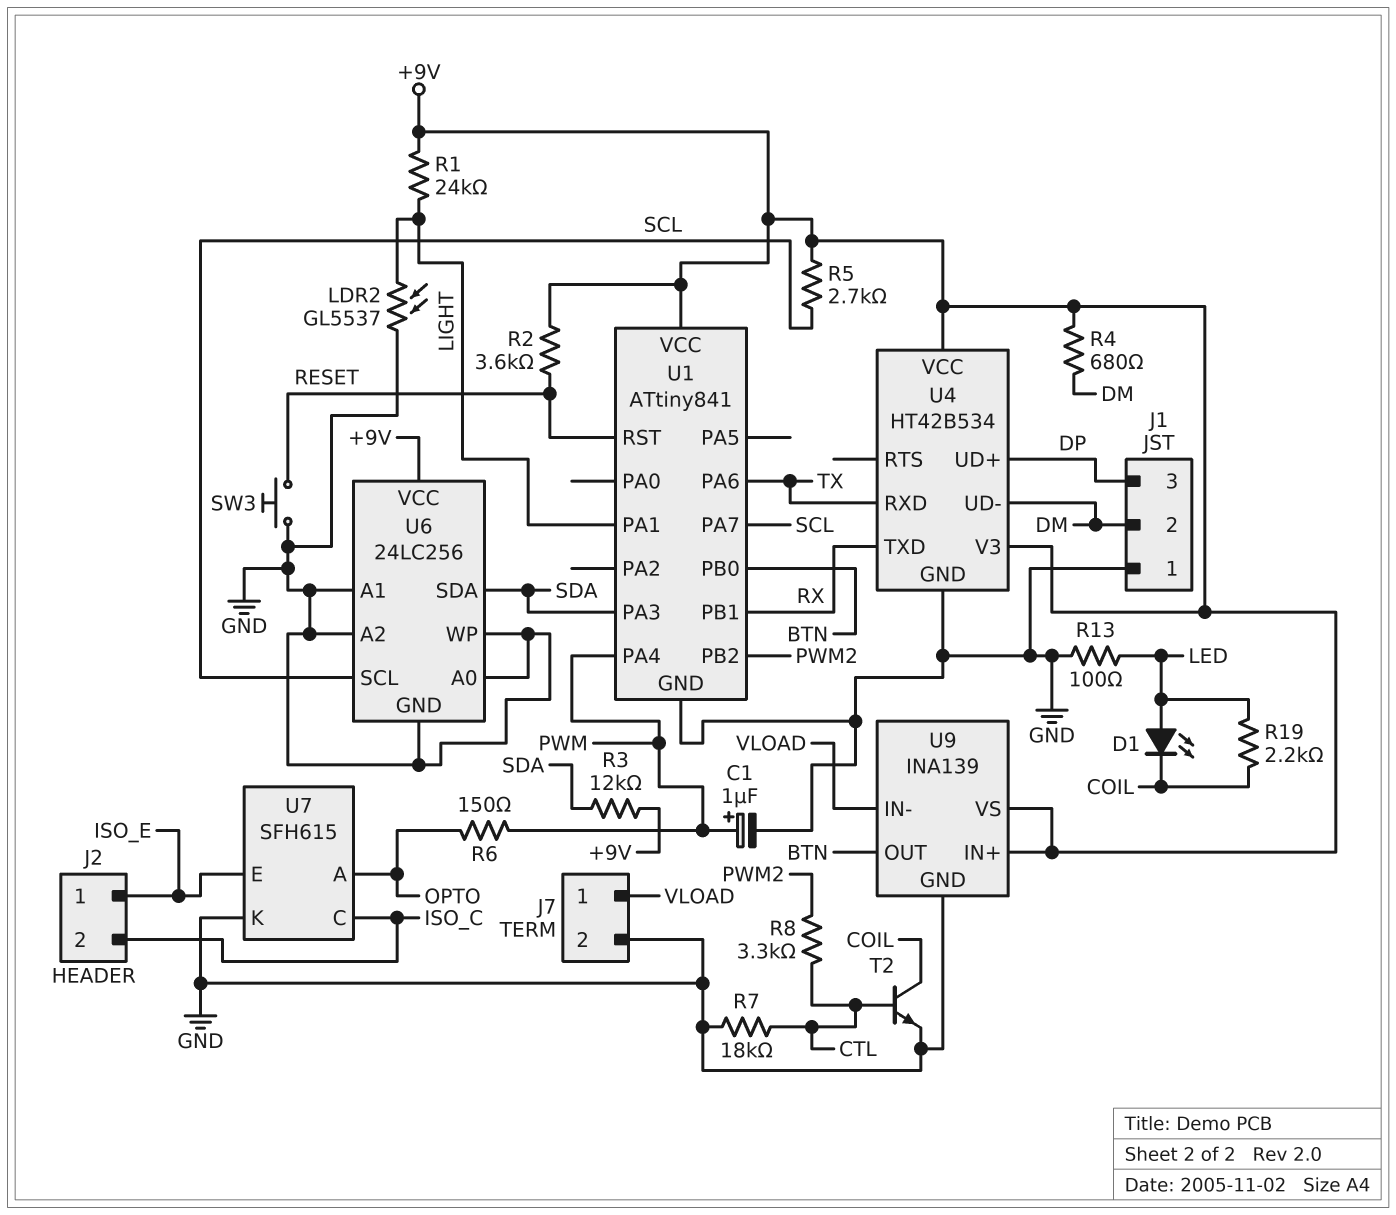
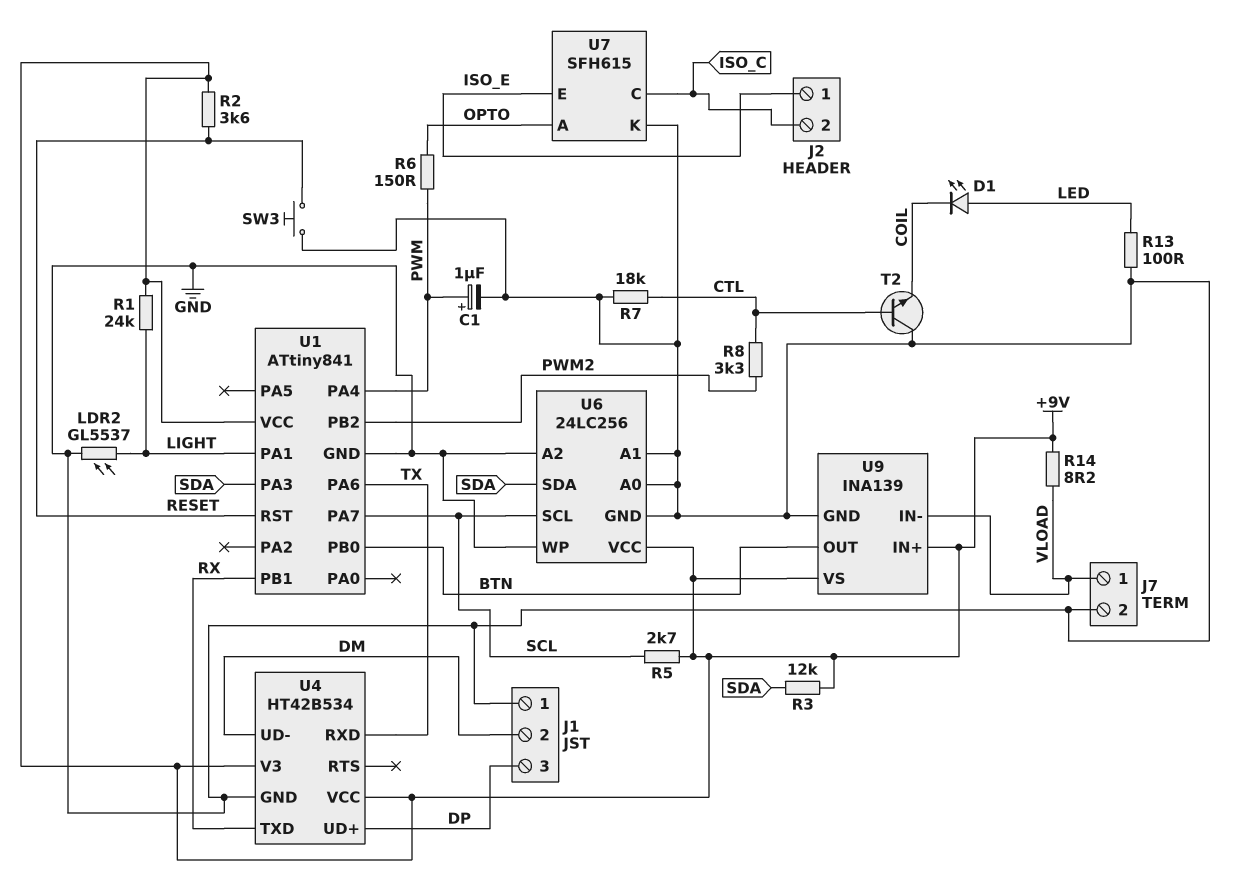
R4: 680 (+9V, DM) -> none
R14: none -> 8.2 (+9V, VLOAD)
R19: 2.2k (COIL, LED) -> none
T2: NPN (B CTL, C COIL, E GND) -> NPN (B CTL, C GND, E COIL)

